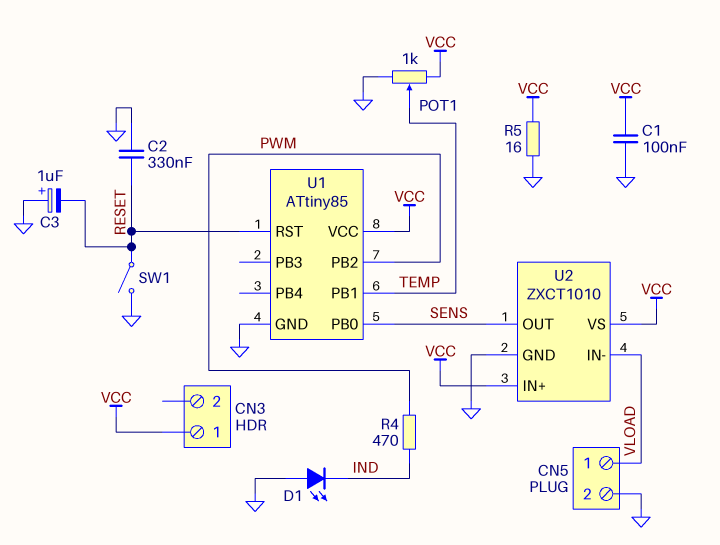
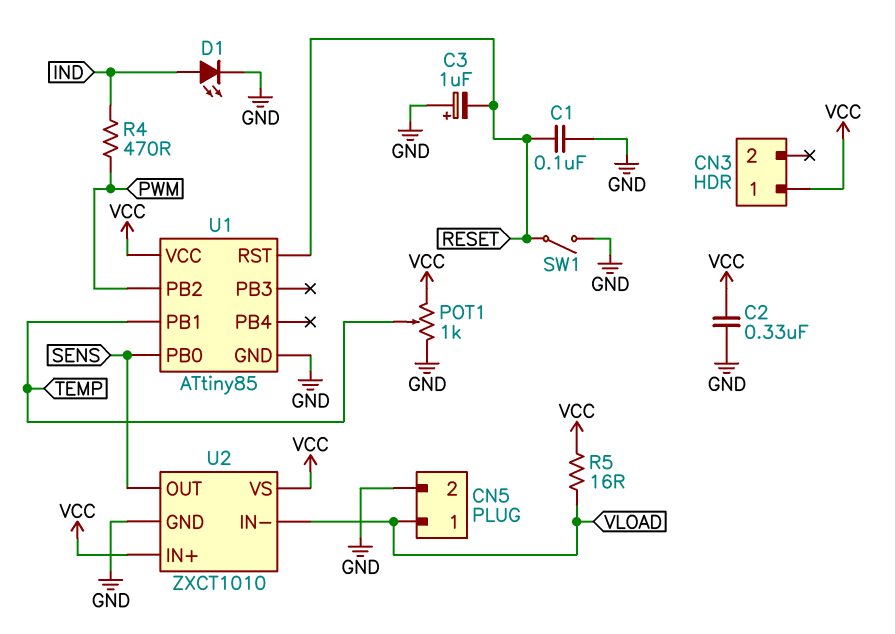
C1: 100nF (GND, VCC) -> 100nF (GND, RESET)
C2: 330nF (GND, RESET) -> 330nF (GND, VCC)
D1: LED (A GND, K IND) -> LED (A IND, K GND)
R5: 16 (GND, VCC) -> 16 (VCC, VLOAD)

